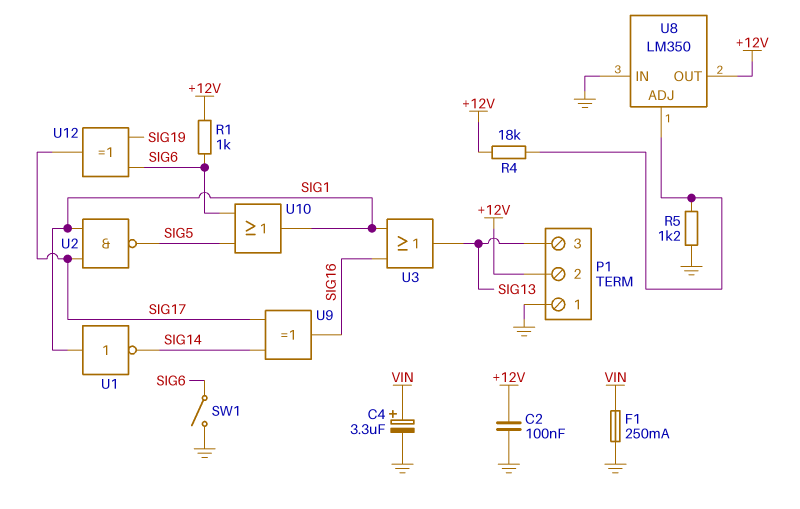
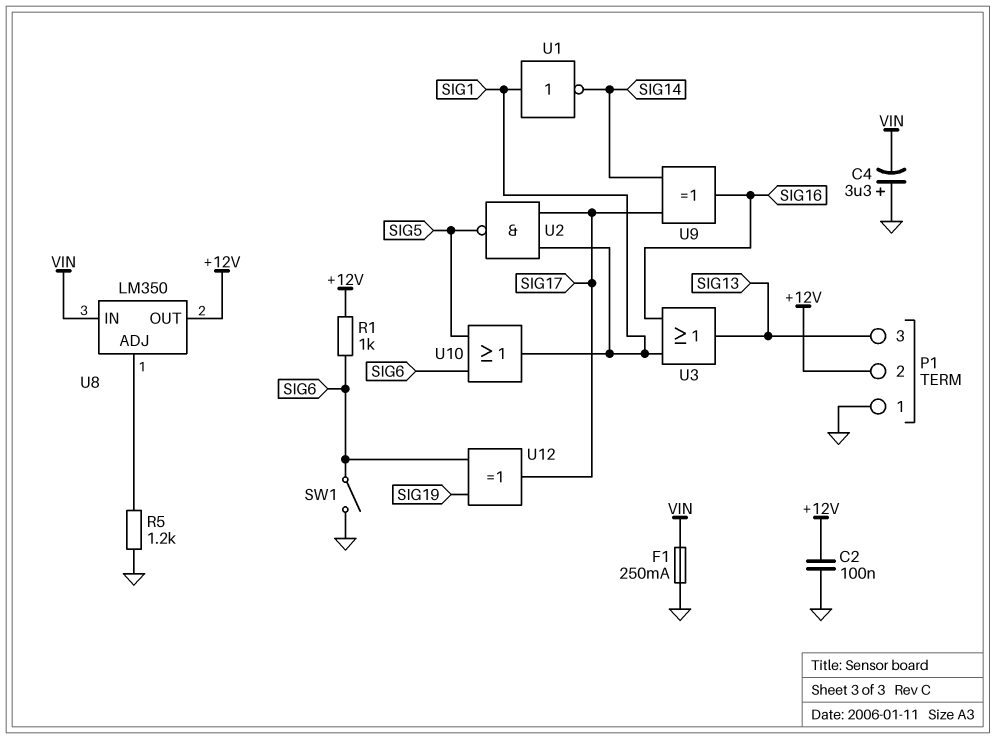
C4: 3.3uF (plus VIN, minus GND) -> 3.3uF (plus GND, minus VIN)
R4: 18k (+12V, U8/ADJ) -> none
U8 pin IN: GND -> VIN

